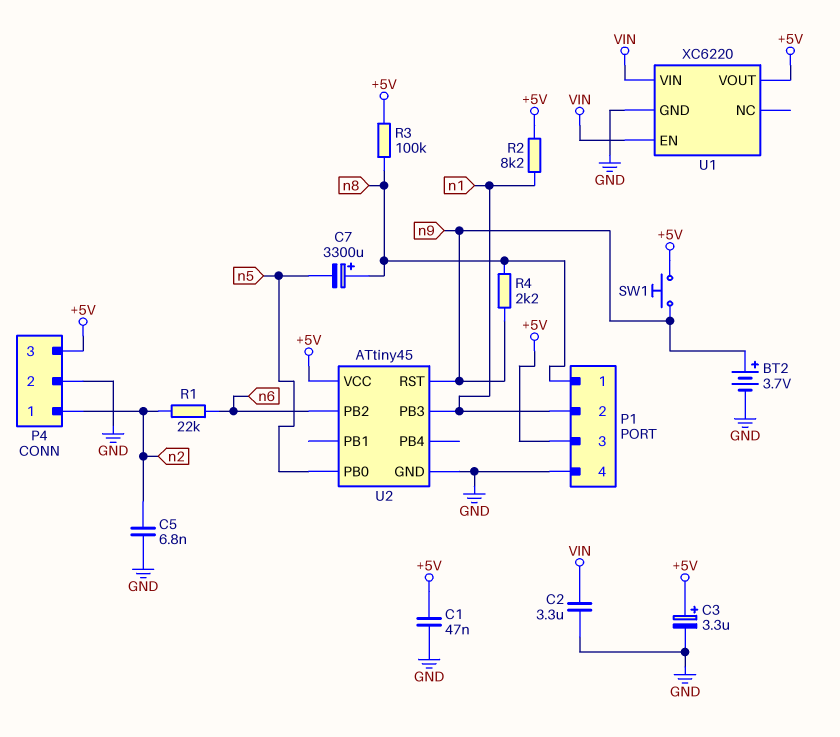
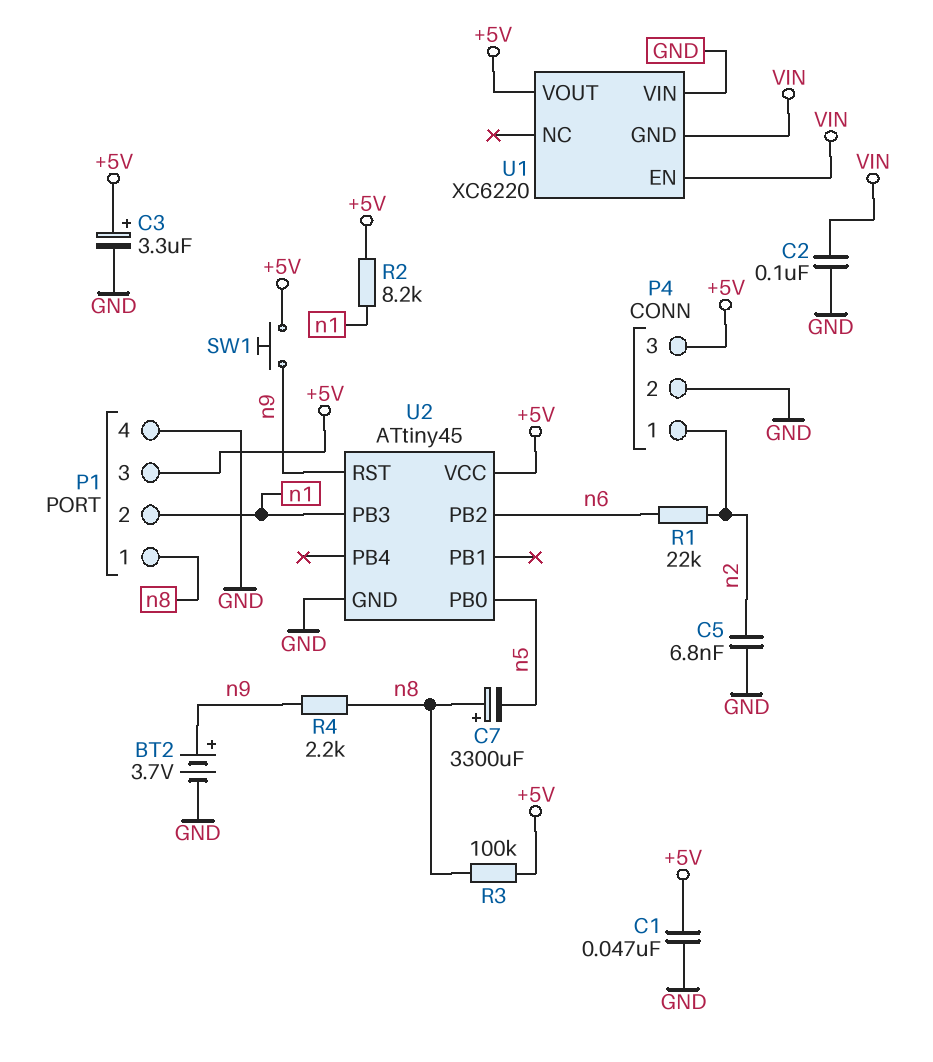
C2: 3.3uF (GND, VIN) -> 100nF (GND, VIN)
U1 pin GND: GND -> VIN
U1 pin VIN: VIN -> GND

